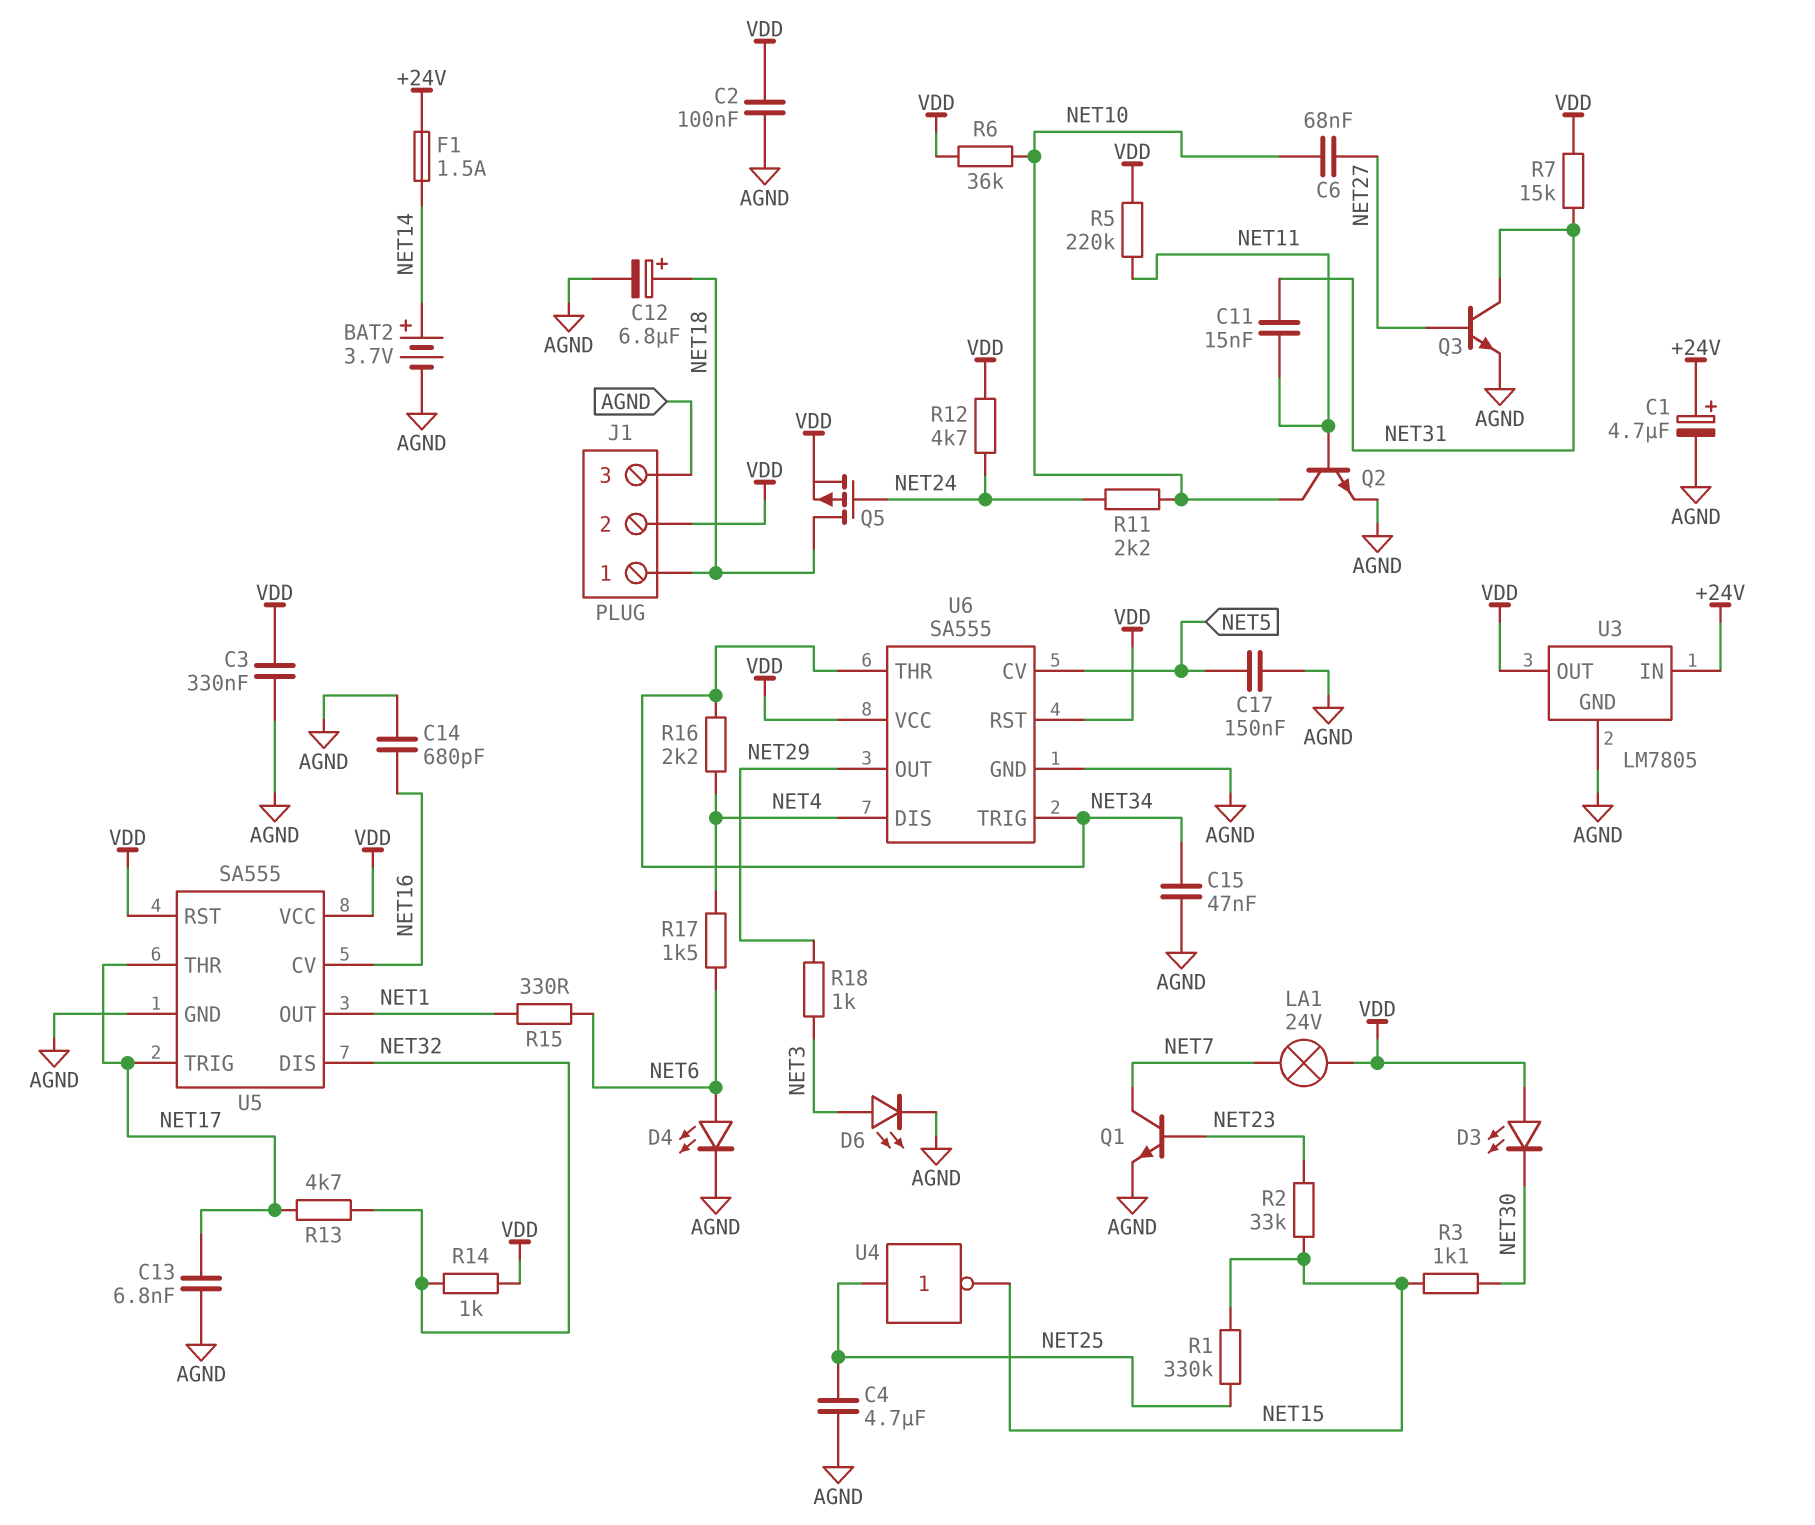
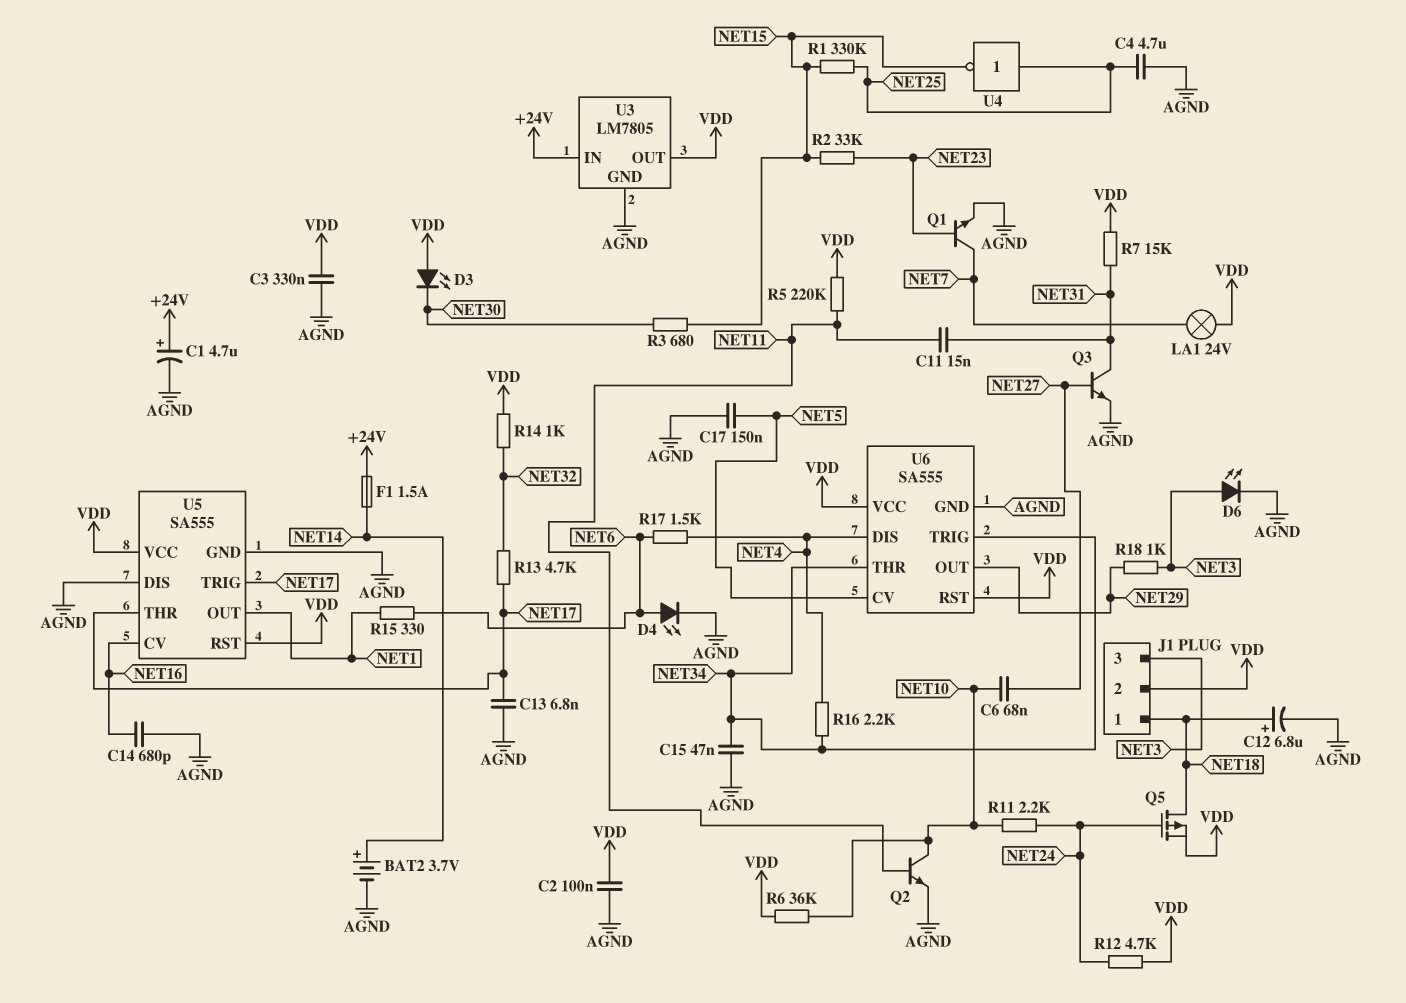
J1 pin 3: AGND -> NET3
R3: 1.1k (NET15, NET30) -> 680 (NET15, NET30)
U5 pin DIS: NET32 -> AGND

